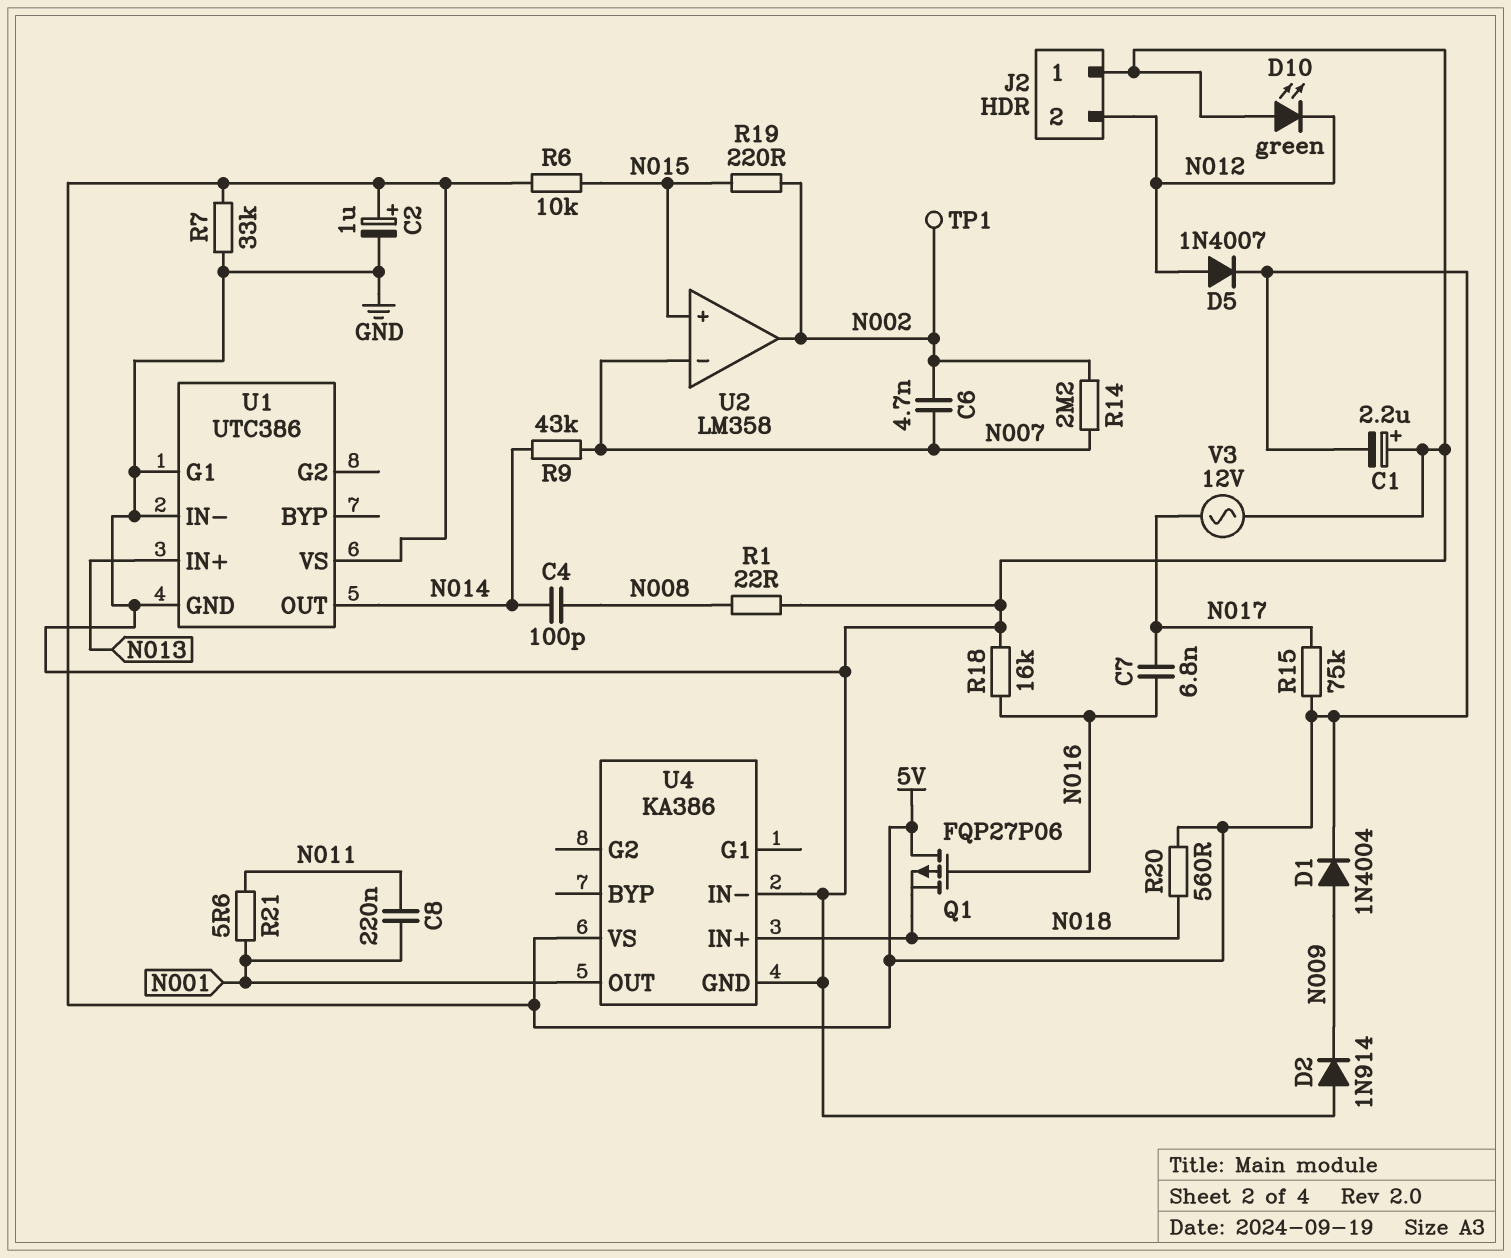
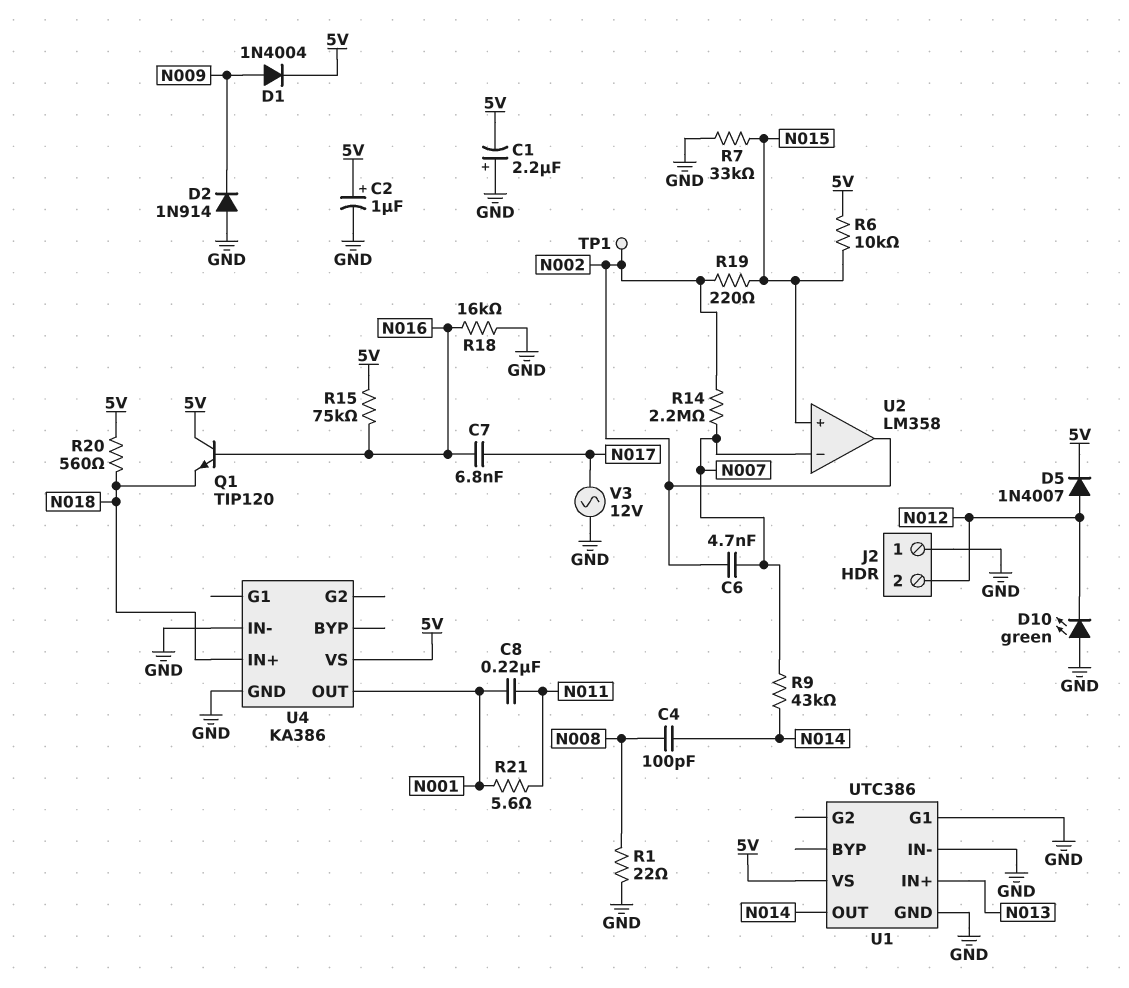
Q1: PMOS FQP27P06 (G N016, D 5V, S N018) -> NPN TIP120 (B N016, C 5V, E N018)
R7: 33k (5V, GND) -> 33k (GND, N015)
R15: 75k (5V, N017) -> 75k (5V, N016)

